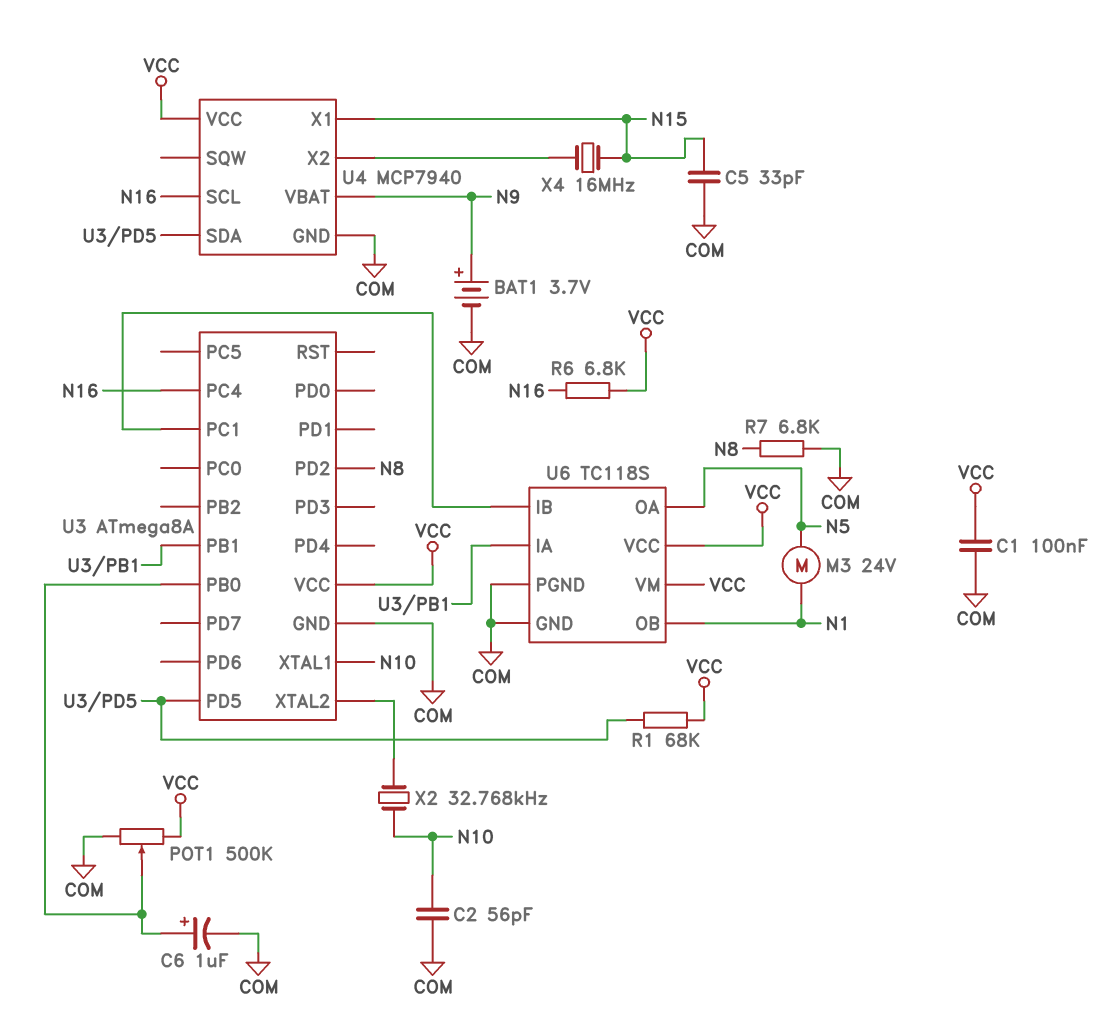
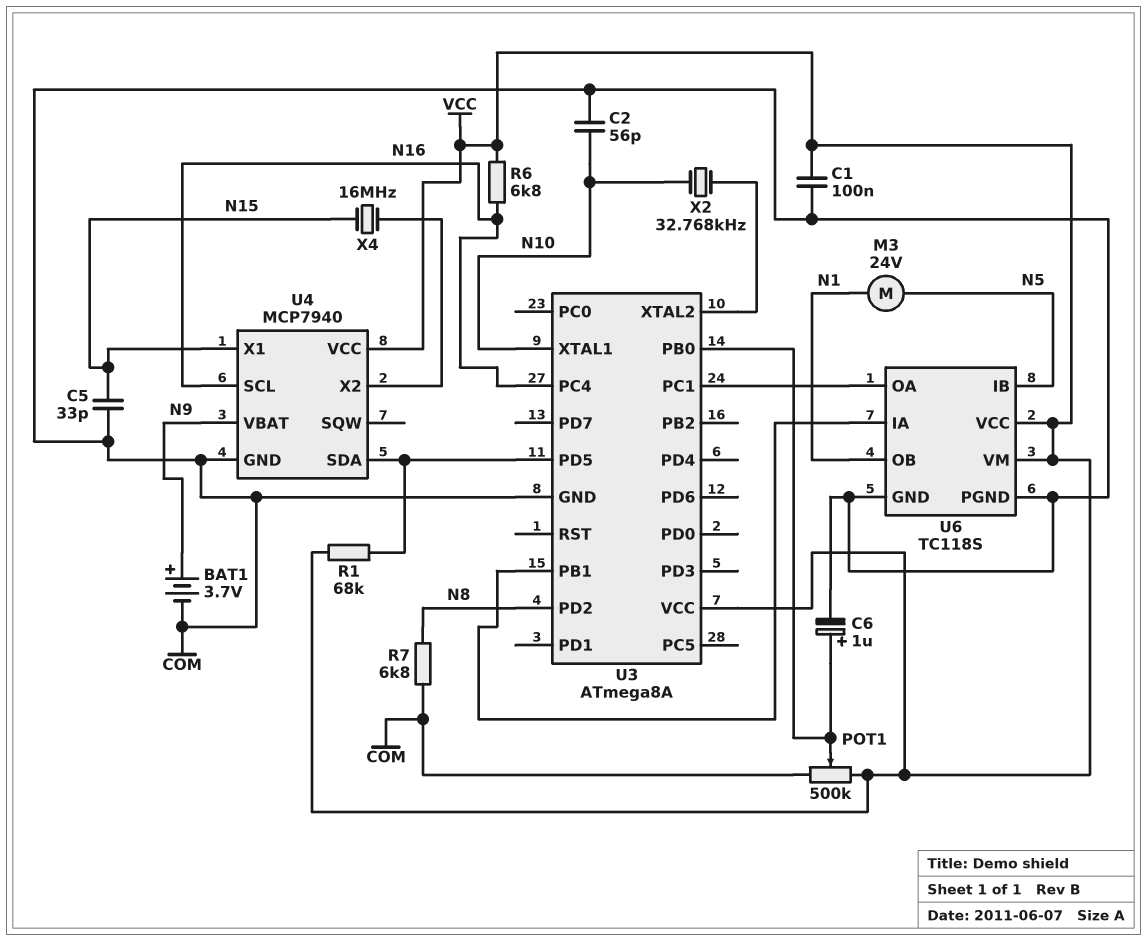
U6 pin IB: U3/PC1 -> N5
U6 pin OA: N5 -> U3/PC1

